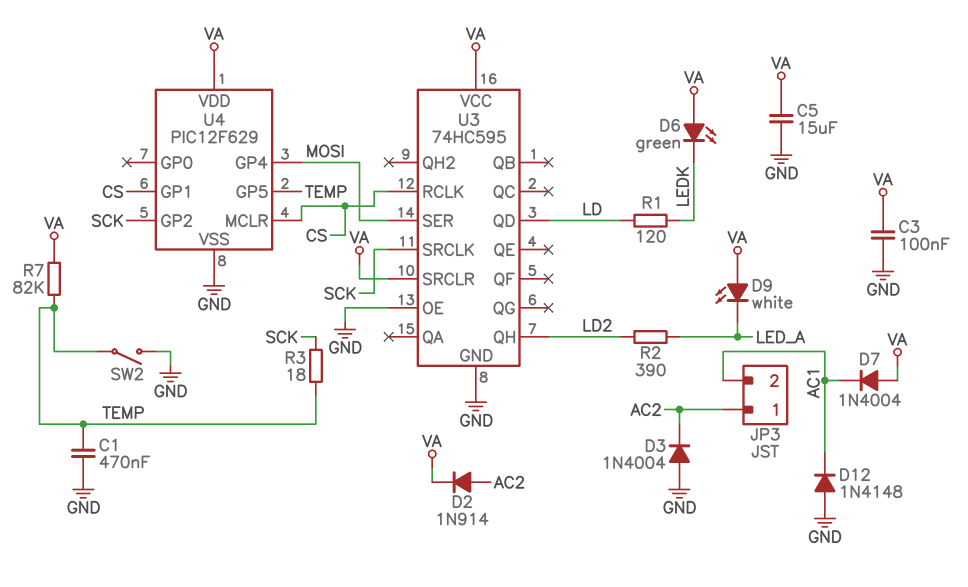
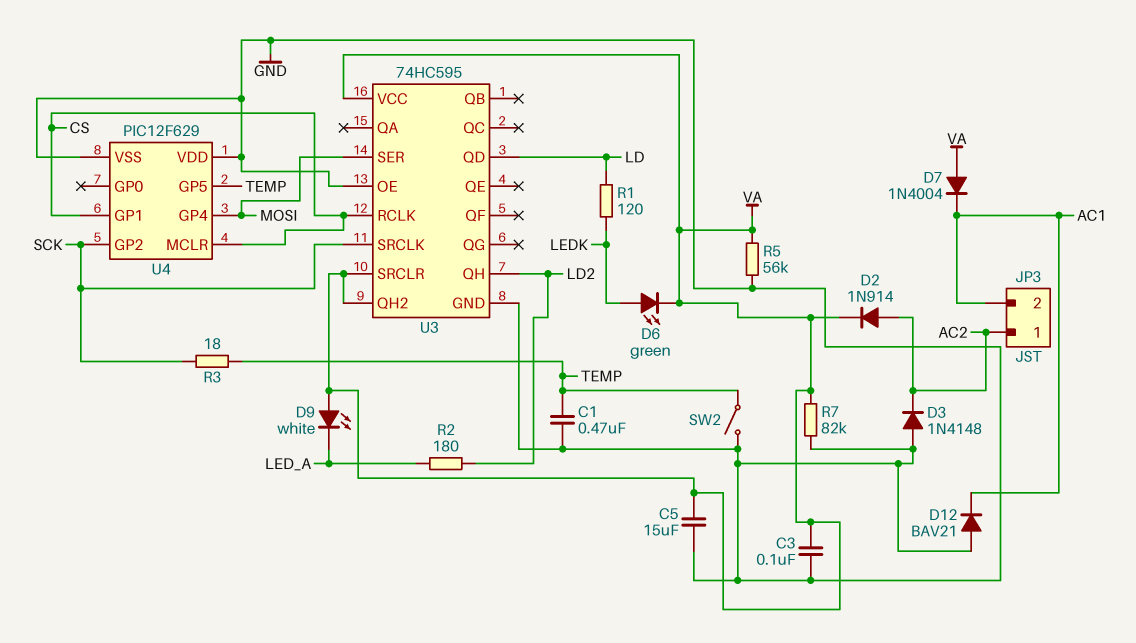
D3: diode 1N4004 (A GND, K AC2) -> diode 1N4148 (A GND, K AC2)
D6: LED green (A VA, K LEDK) -> LED green (A LEDK, K VA)
D12: diode 1N4148 (A GND, K AC1) -> diode BAV21 (A GND, K AC1)
R2: 390 (LD2, LED_A) -> 180 (LD2, LED_A)
R5: none -> 56k (GND, VA)
R7: 82k (TEMP, VA) -> 82k (GND, VA)
U3 pin QH2: none -> VA
U4 pin VDD: VA -> GND

